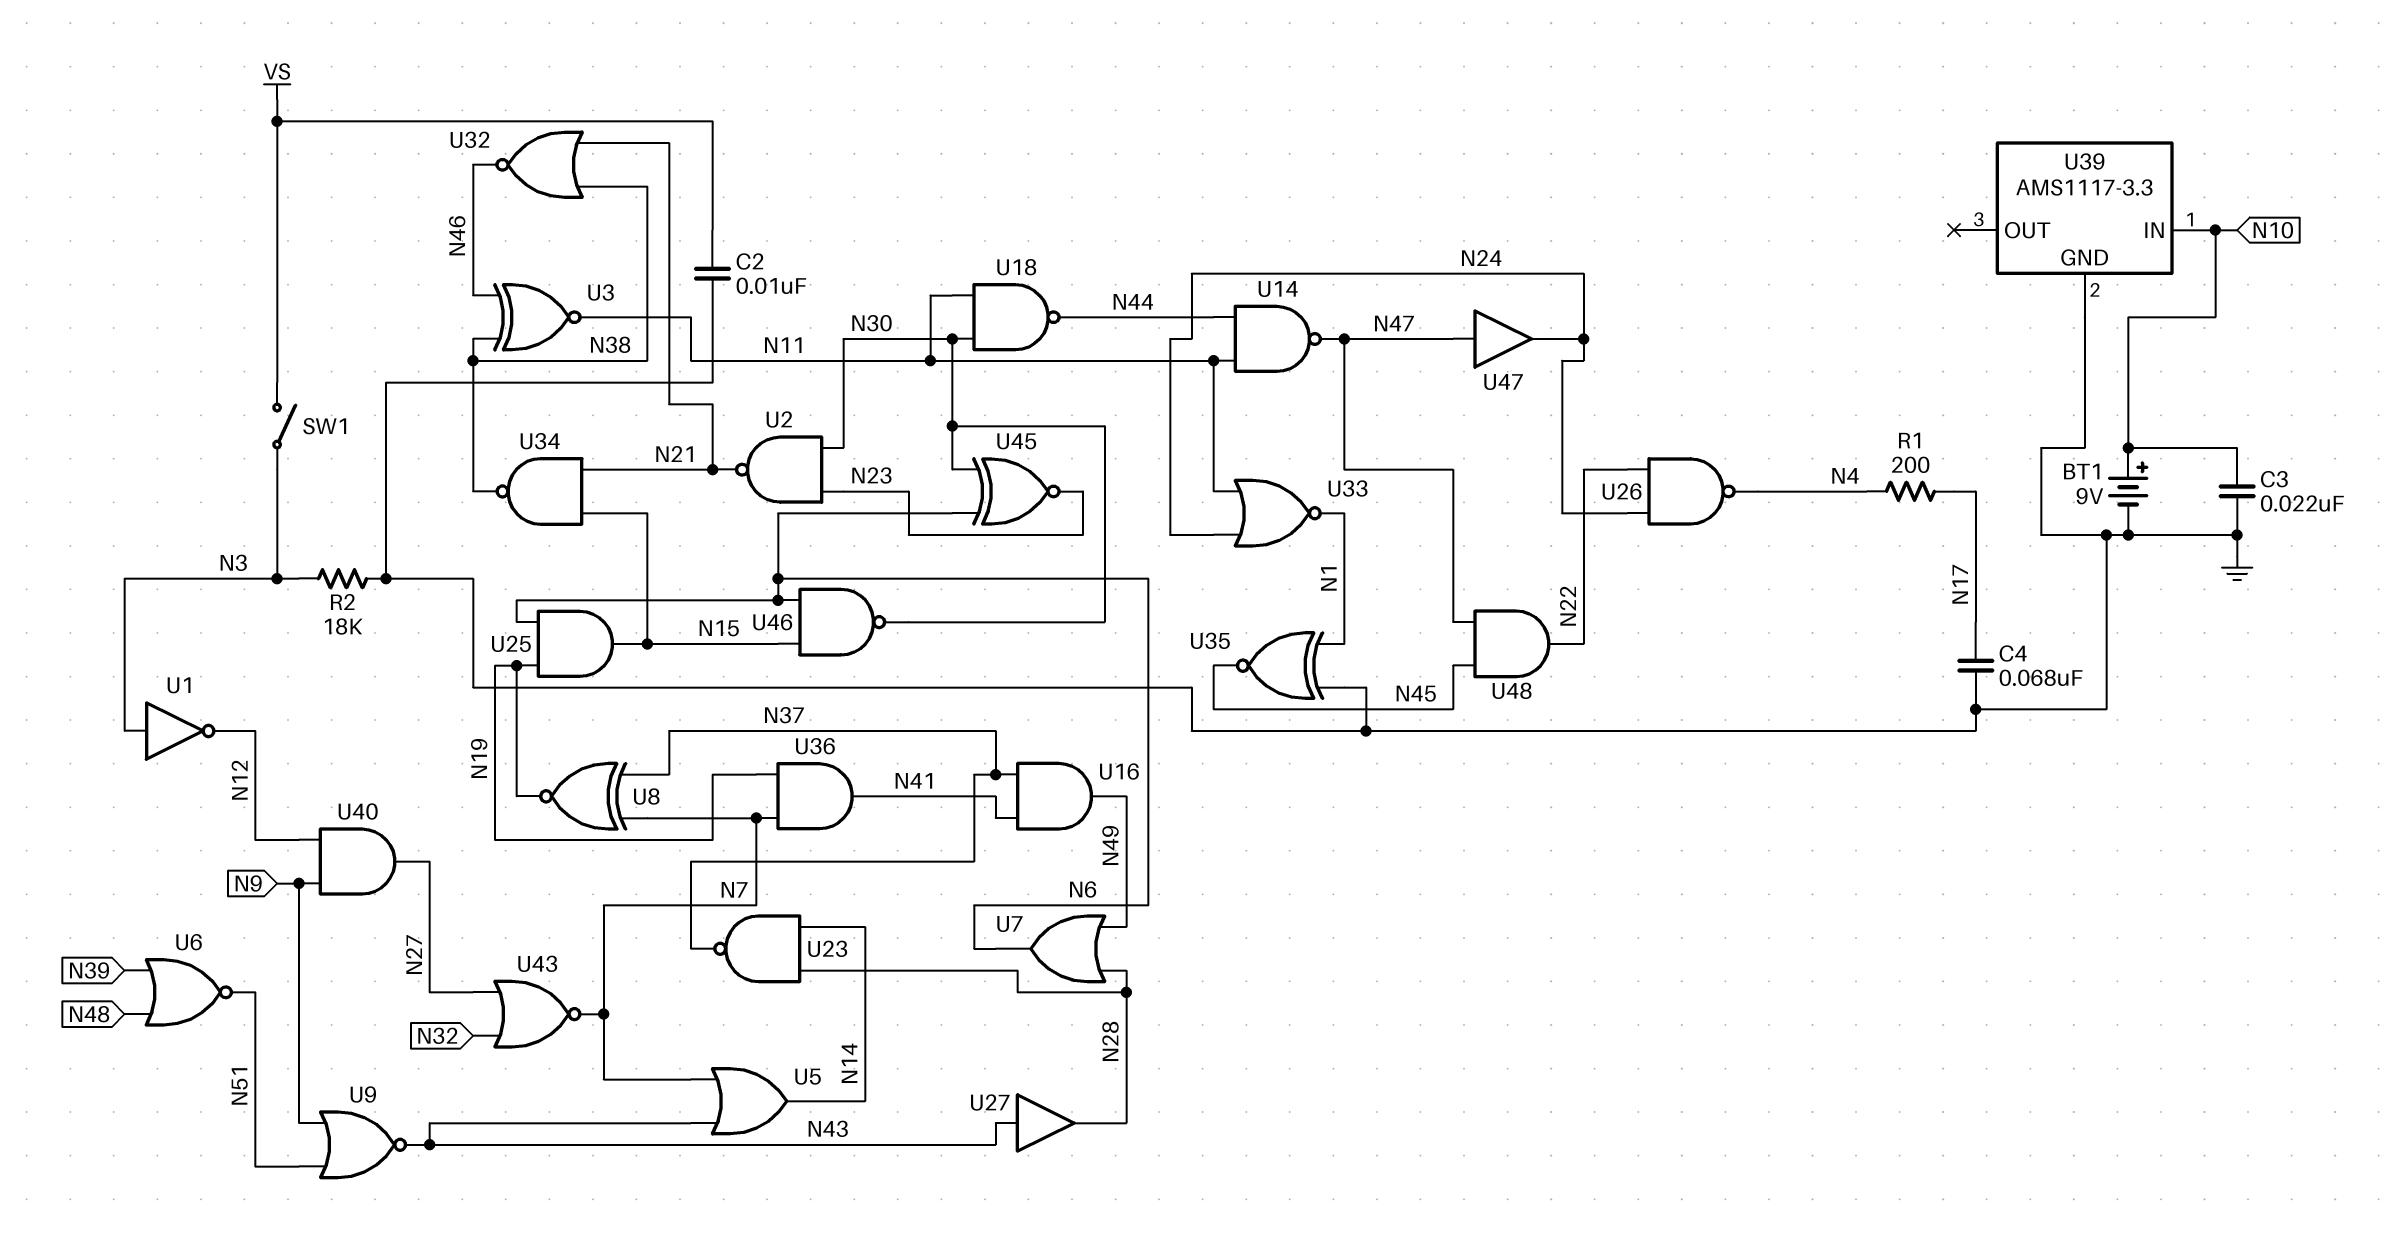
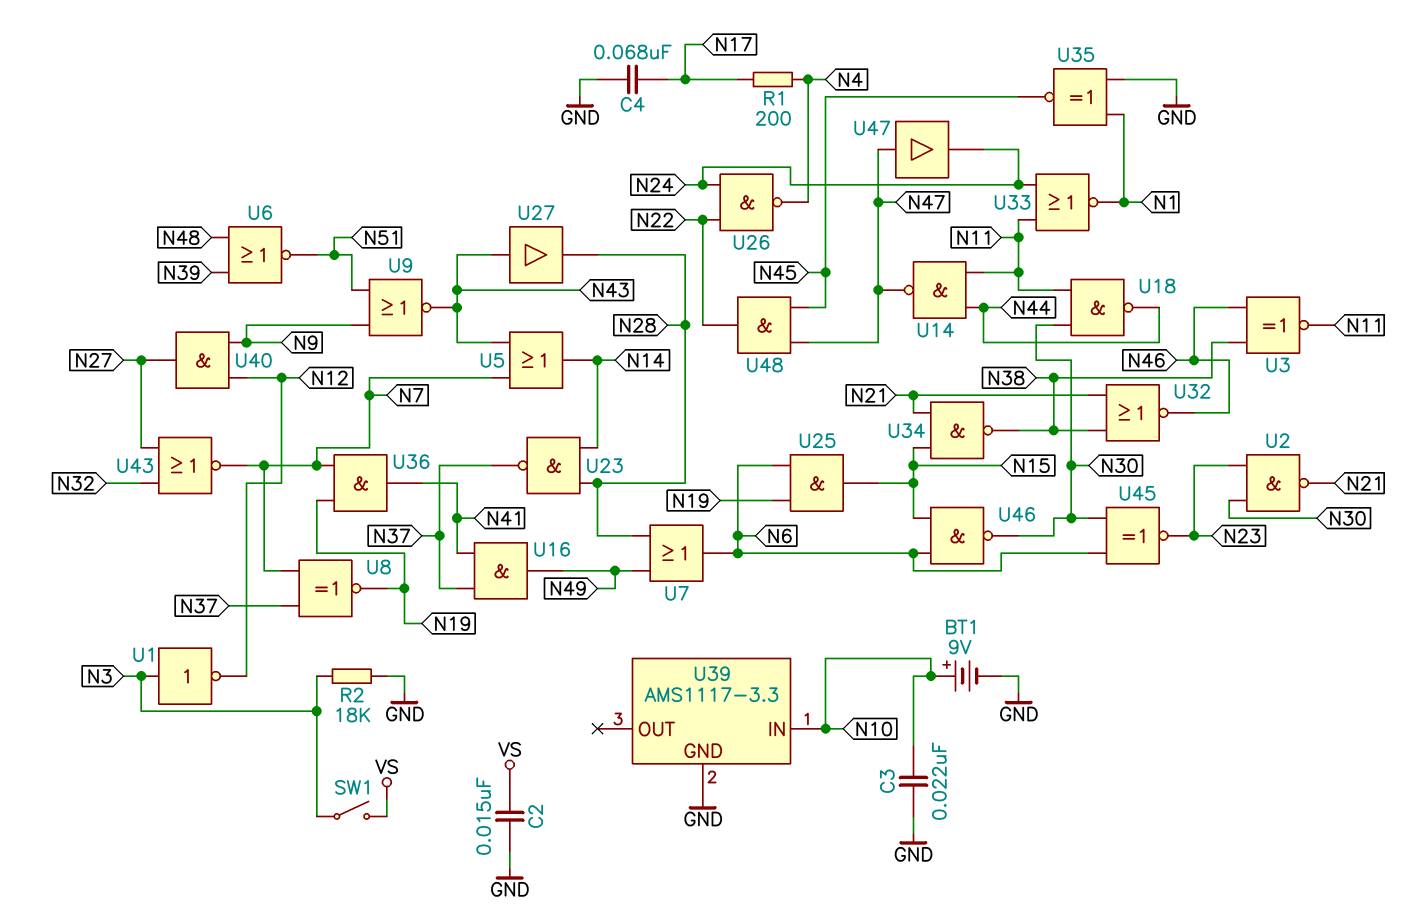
C2: 10nF (GND, VS) -> 15nF (GND, VS)

